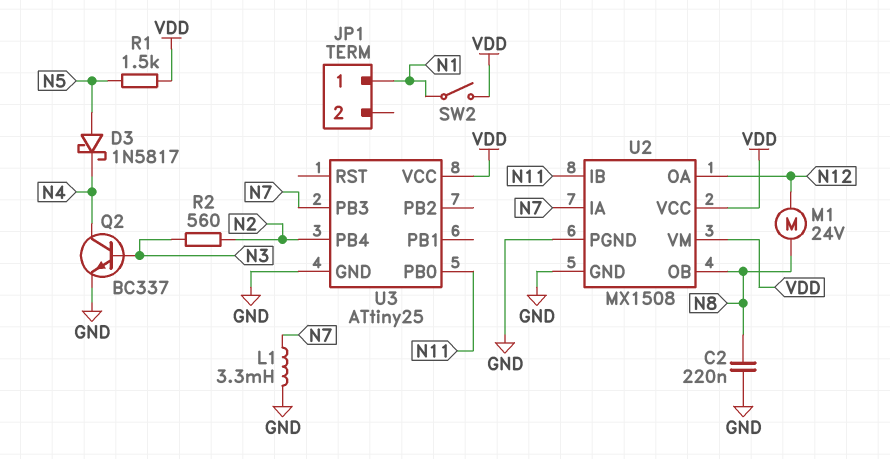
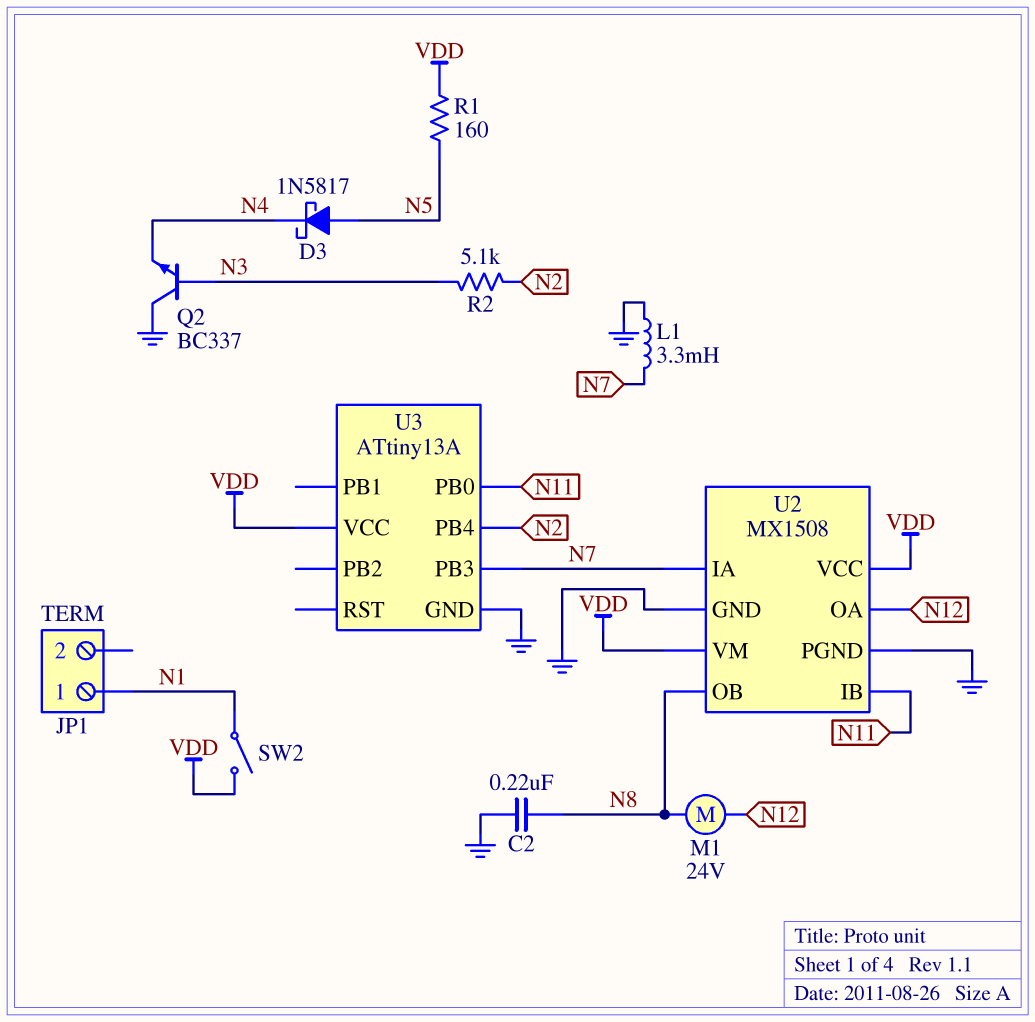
Q2: NPN BC337 (B N3, C N4, E GND) -> NPN BC337 (B N3, C GND, E N4)
R1: 1.5k (N5, VDD) -> 160 (N5, VDD)
R2: 560 (N2, N3) -> 5.1k (N2, N3)
U3: ATtiny25 -> ATtiny13A

